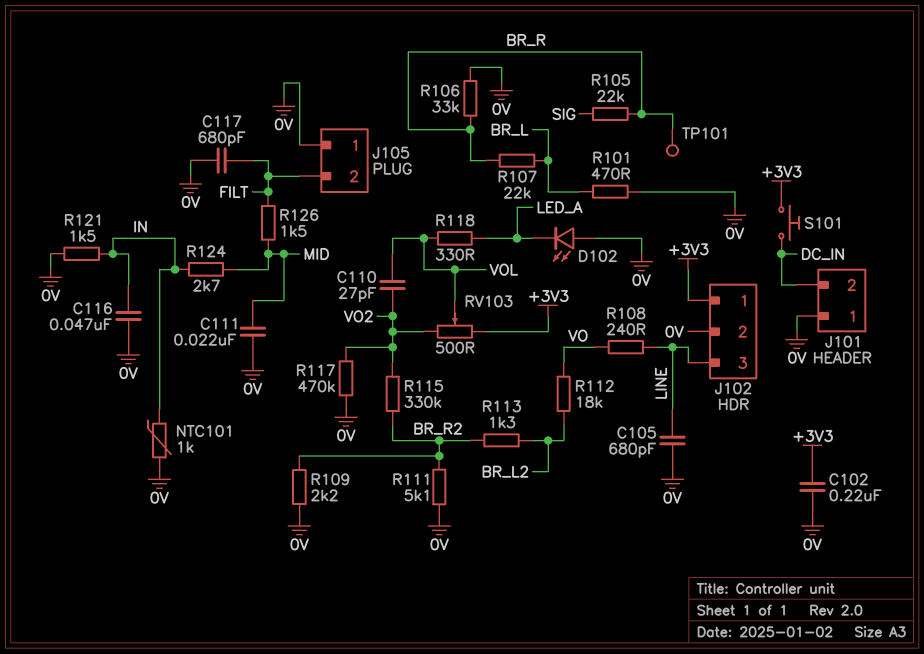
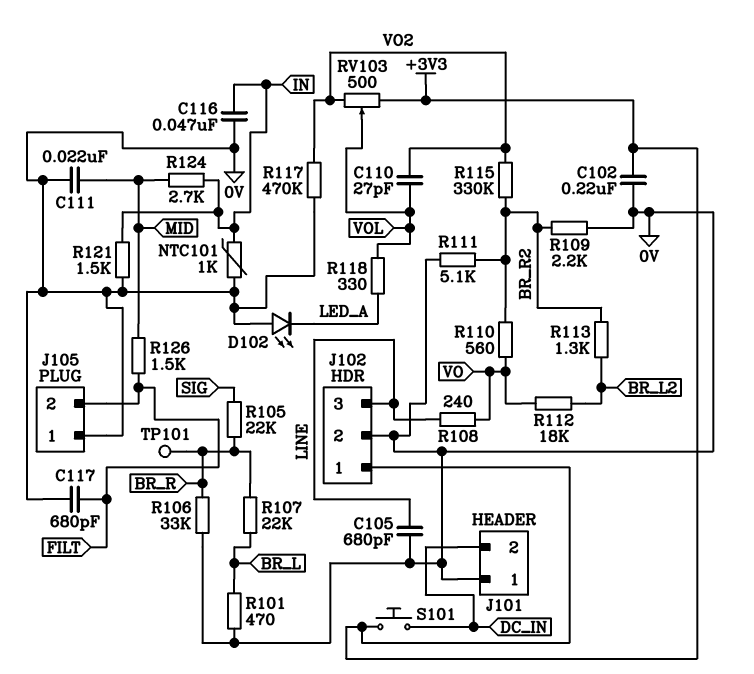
R110: none -> 560 (BR_R2, VO)

